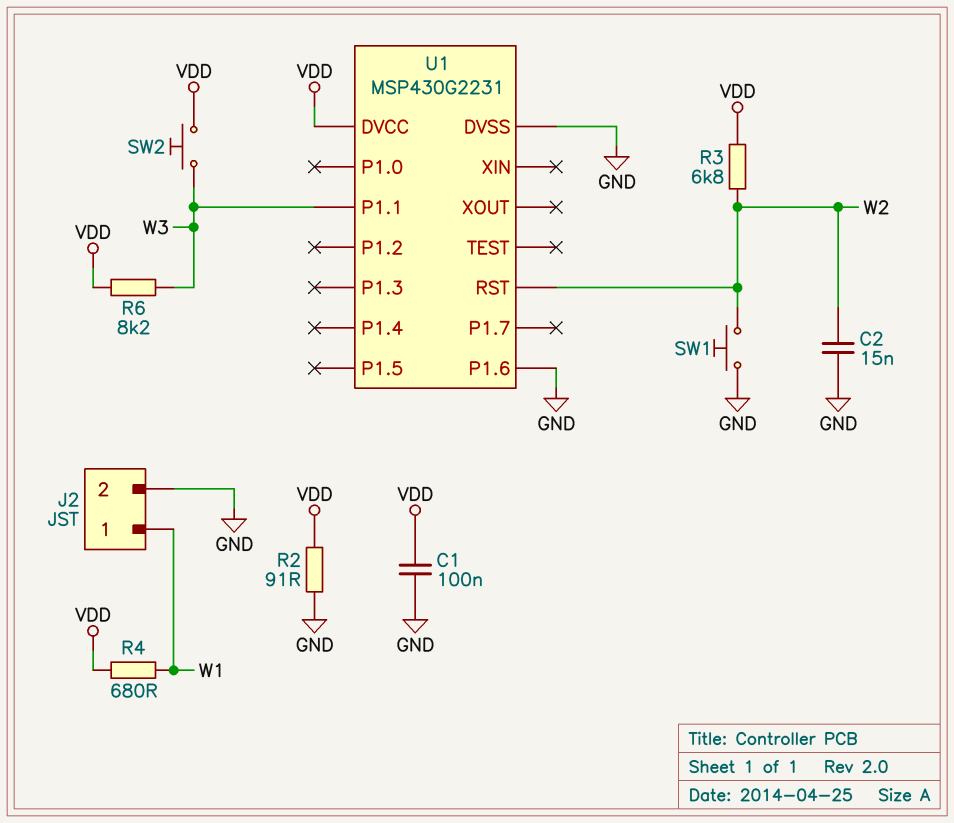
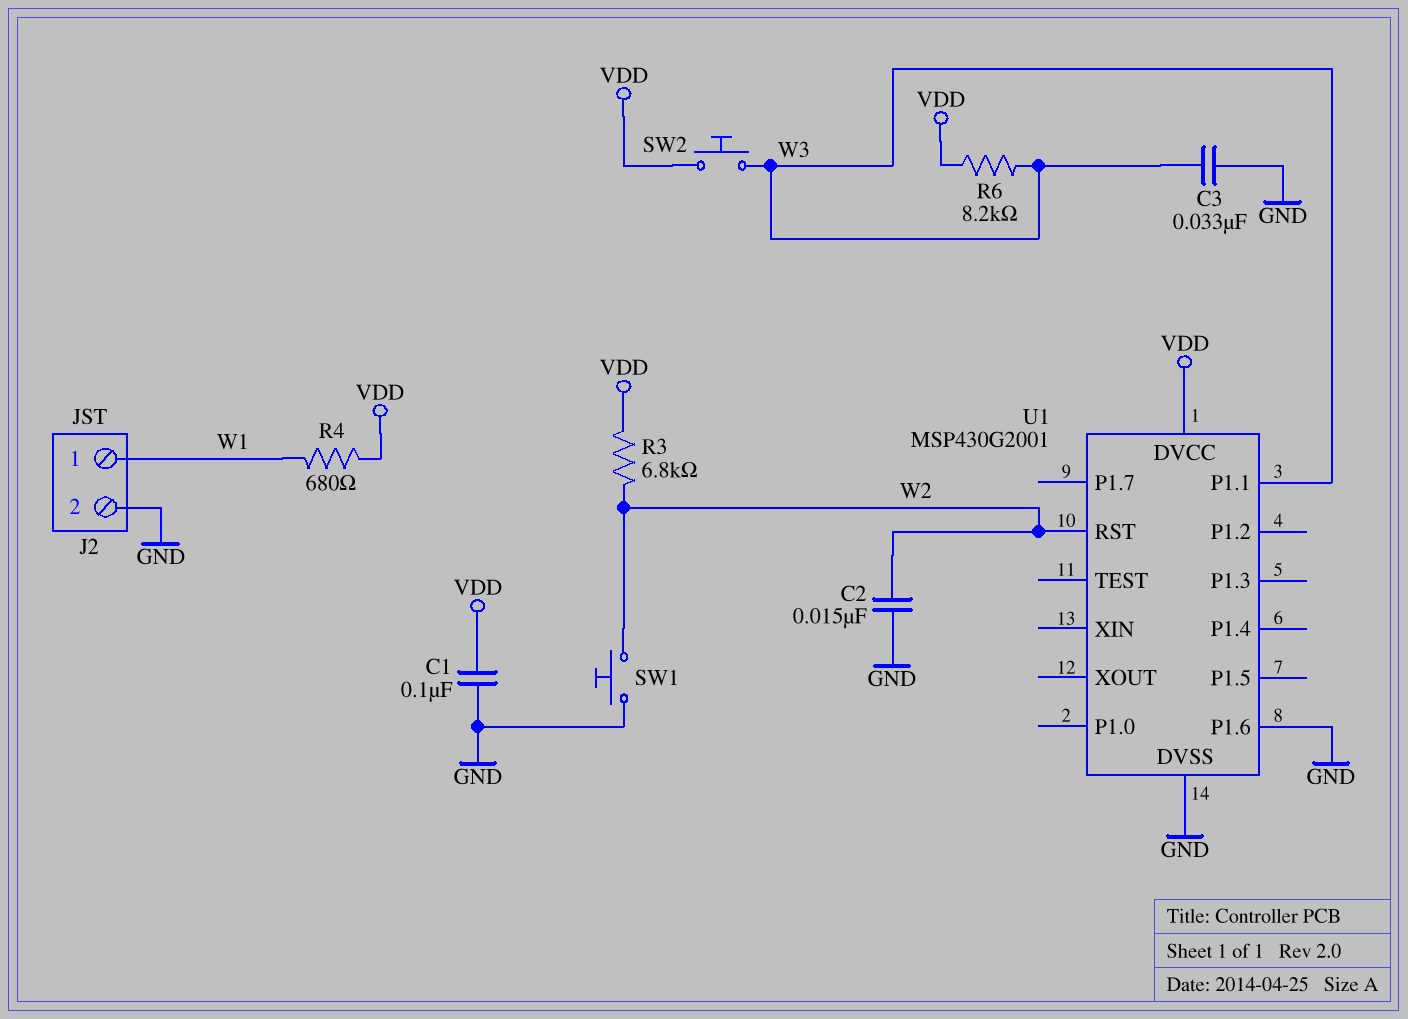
C3: none -> 33nF (GND, W3)
R2: 91 (GND, VDD) -> none
U1: MSP430G2231 -> MSP430G2001

